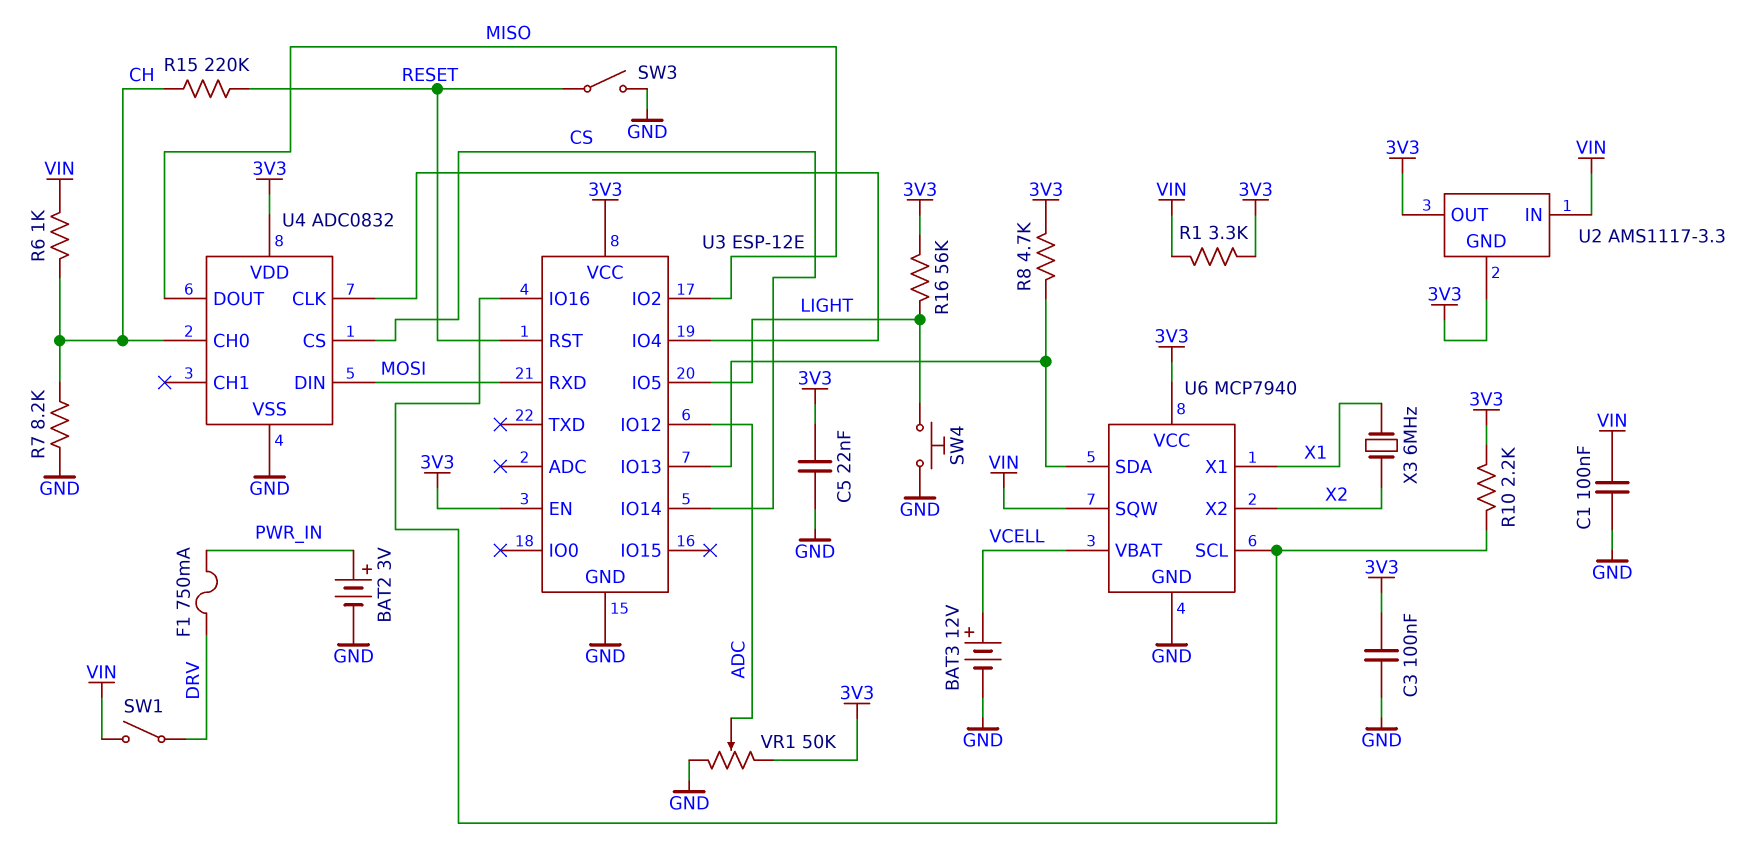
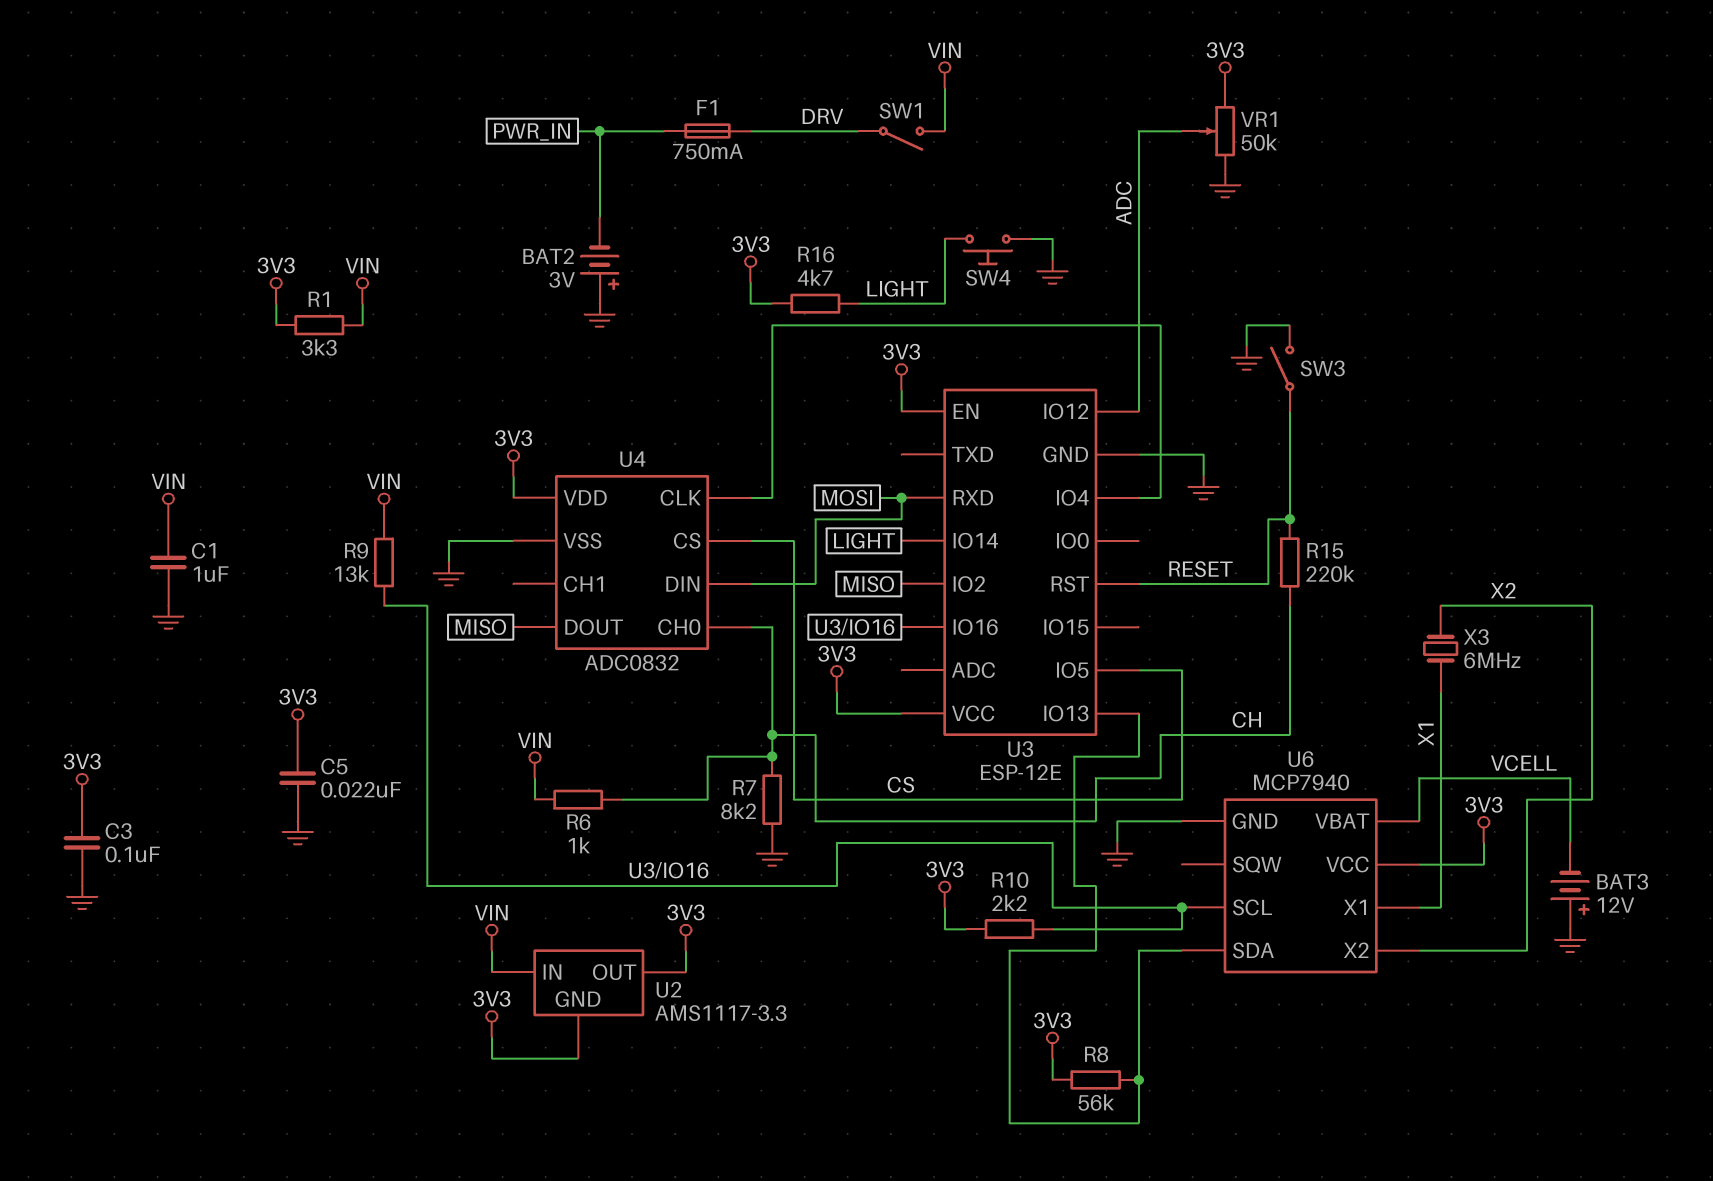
BAT2: 3V (plus PWR_IN, minus GND) -> 3V (plus GND, minus PWR_IN)
BAT3: 12V (plus VCELL, minus GND) -> 12V (plus GND, minus VCELL)
C1: 100nF (GND, VIN) -> 1uF (GND, VIN)
R8: 4.7k (3V3, U3/IO13) -> 56k (3V3, U3/IO13)
R9: none -> 13k (U3/IO16, VIN)
R16: 56k (3V3, LIGHT) -> 4.7k (3V3, LIGHT)
U3 pin IO5: LIGHT -> CS
U3 pin IO14: CS -> LIGHT
U6 pin SQW: VIN -> none

